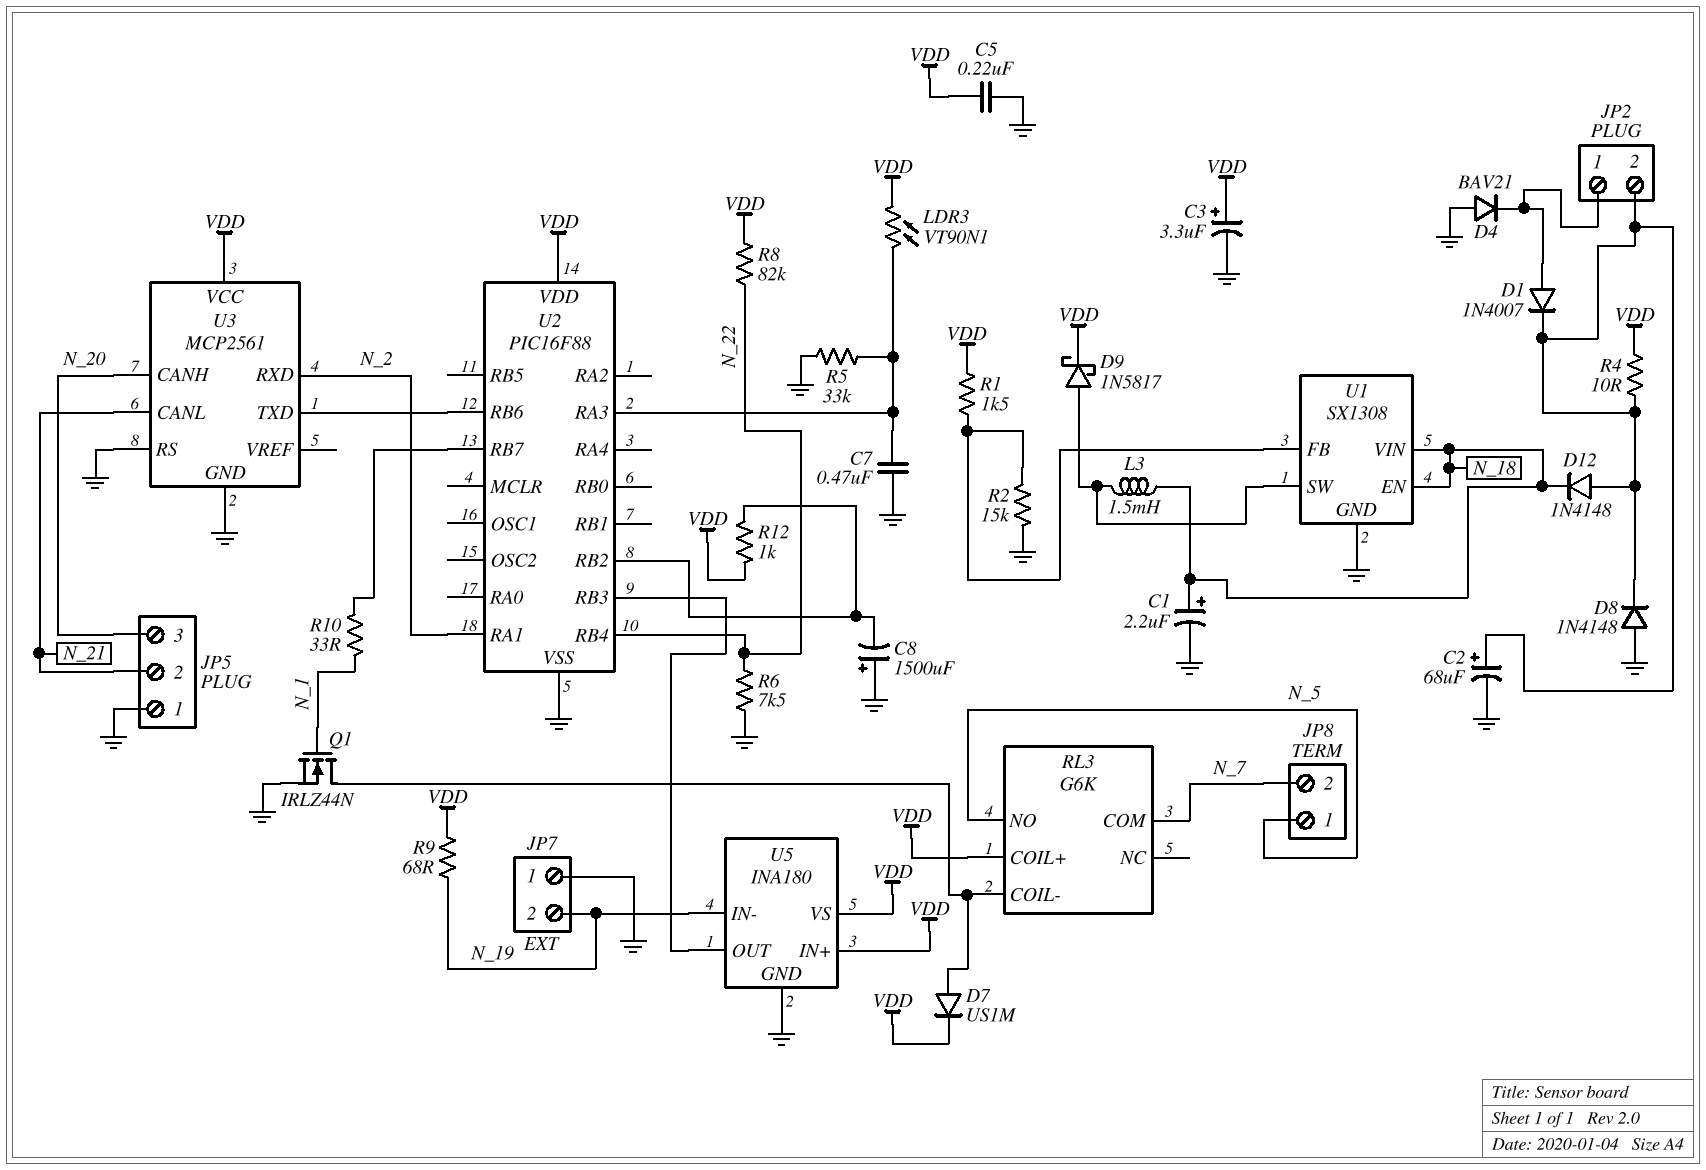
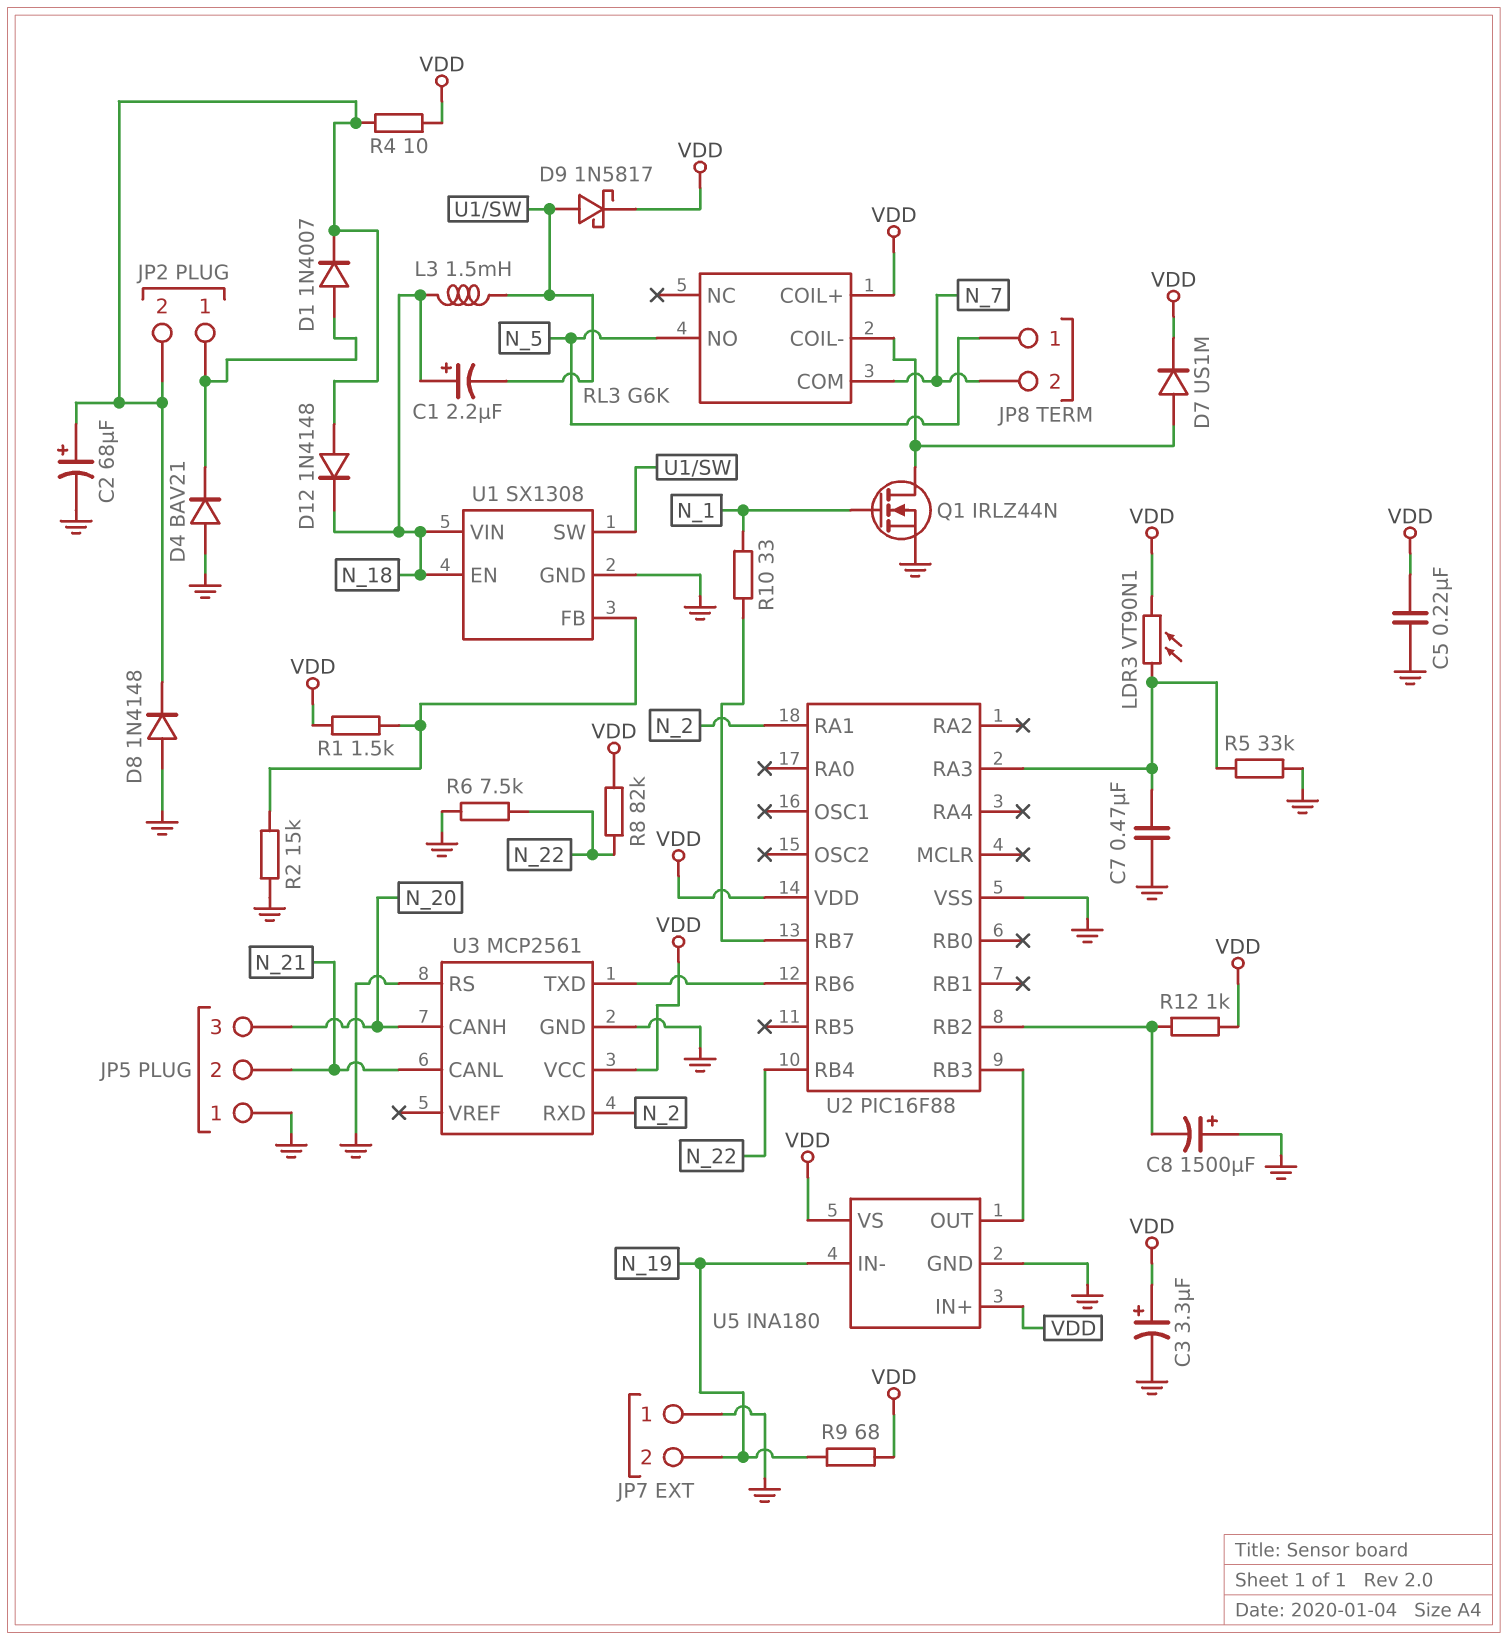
C1: 2.2uF (plus N_18, minus GND) -> 2.2uF (plus N_18, minus U1/SW)

